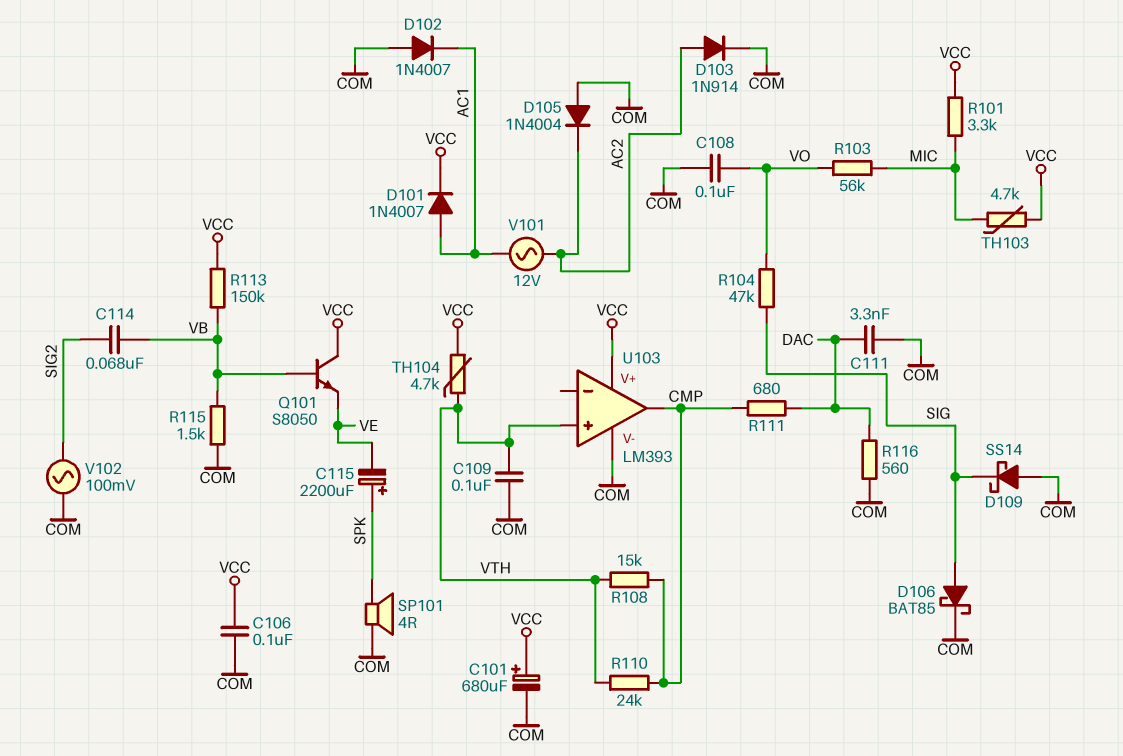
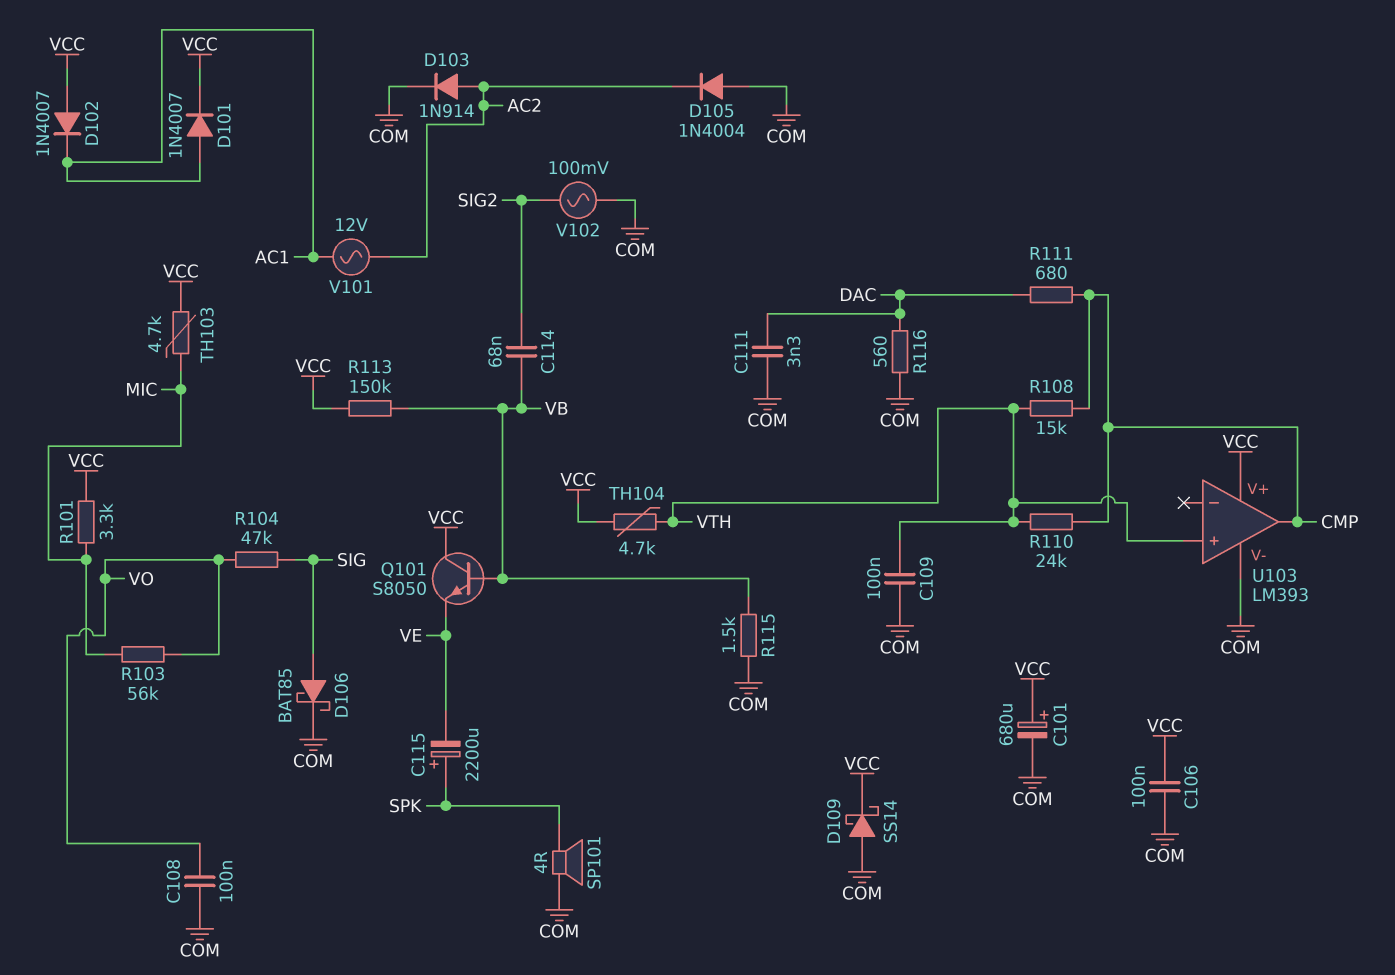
D102: diode 1N4007 (A COM, K AC1) -> diode 1N4007 (A VCC, K AC1)
D109: schottky SS14 (A COM, K SIG) -> schottky SS14 (A COM, K VCC)

